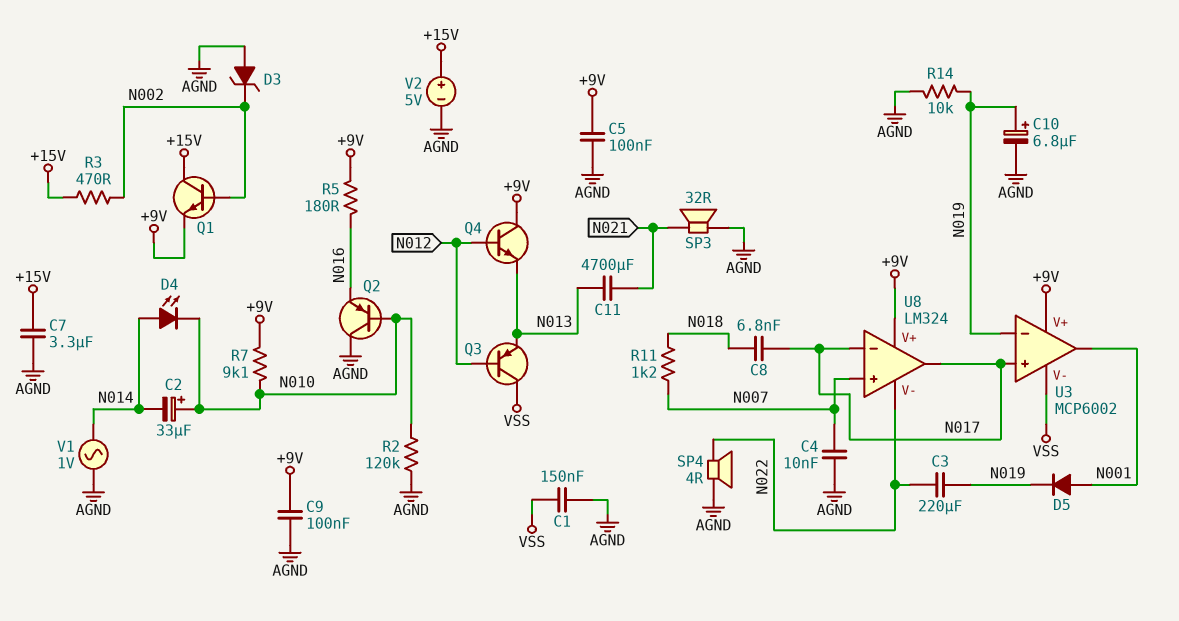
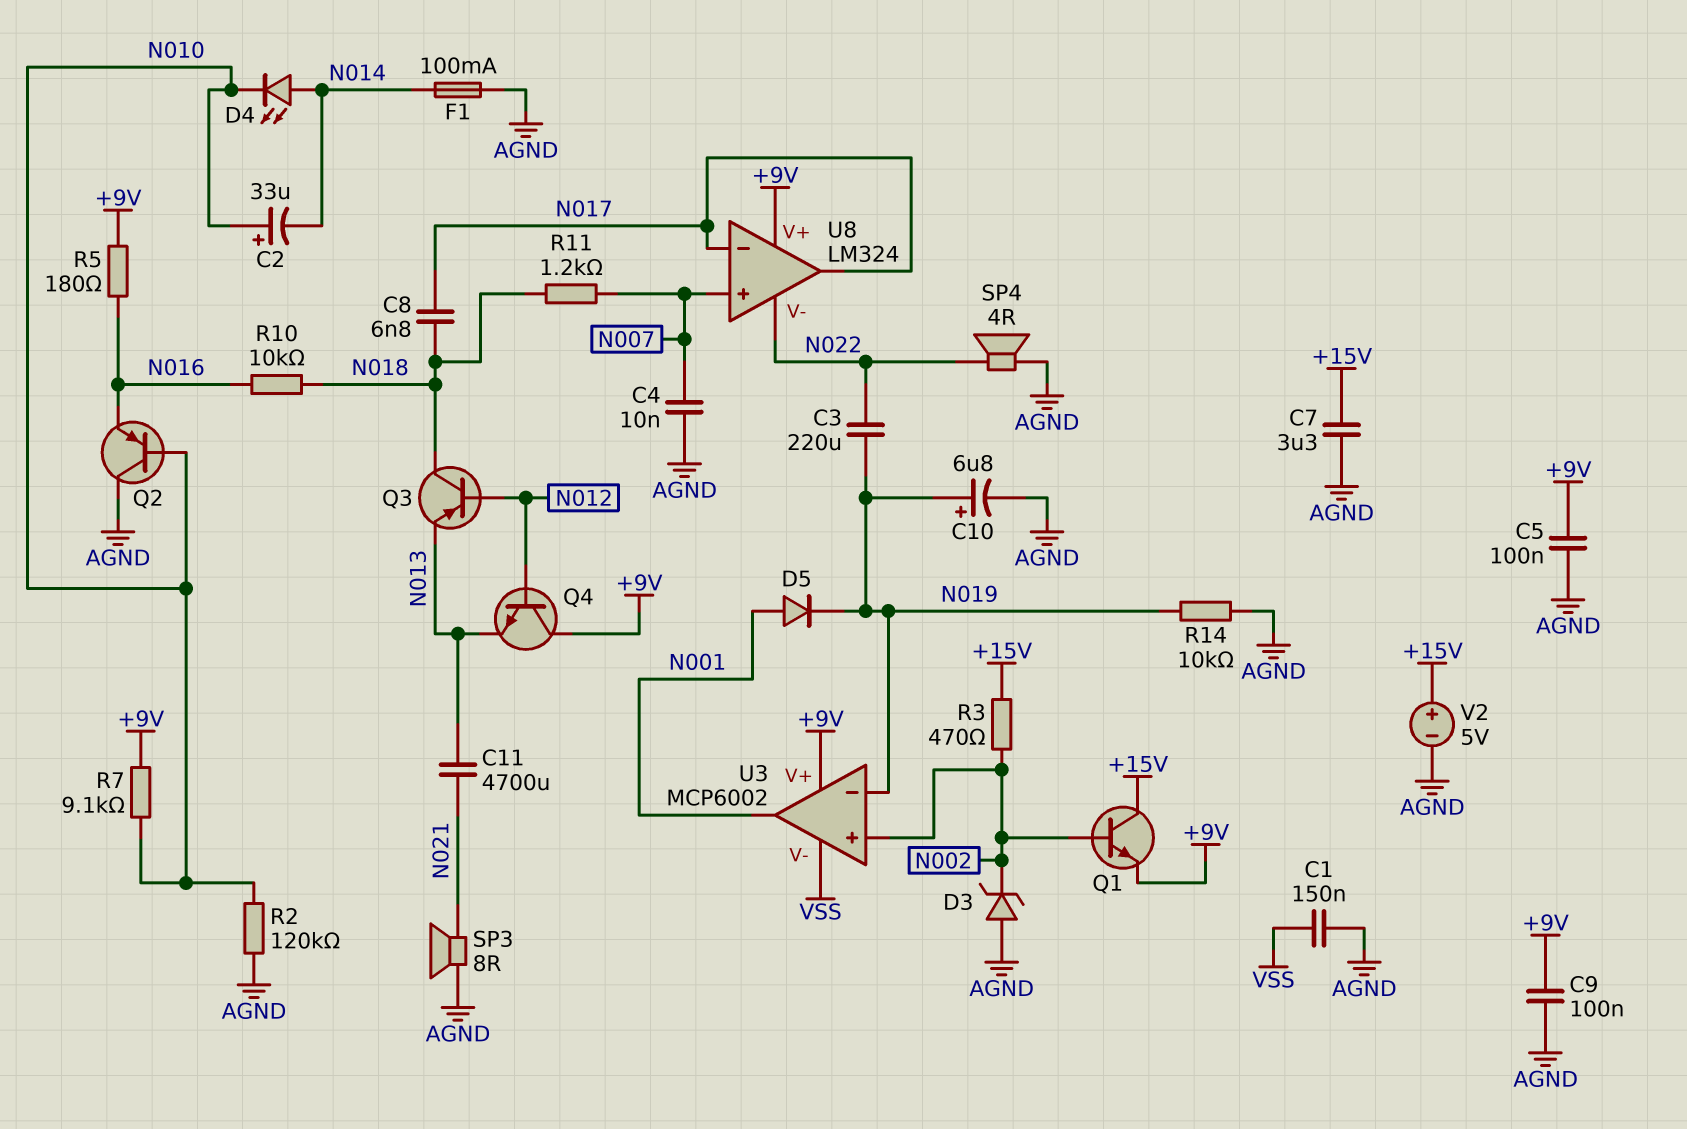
F1: none -> 100mA (AGND, N014)
Q3: PNP (B N012, C VSS, E N013) -> PNP (B N012, C N018, E N013)
R10: none -> 10k (N016, N018)
SP3: speaker 32R (AGND, N021) -> speaker 8R (AGND, N021)
U3 pin in+: N017 -> N002
V1: AC 1V (AGND, N014) -> none

